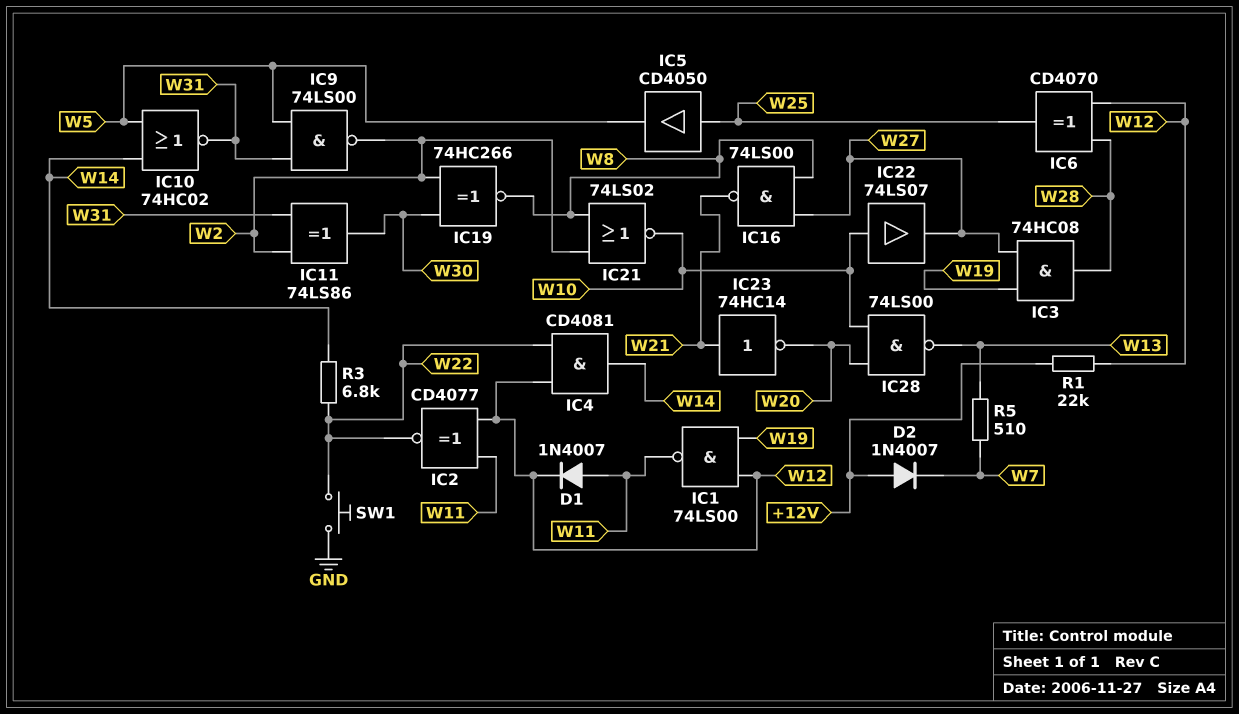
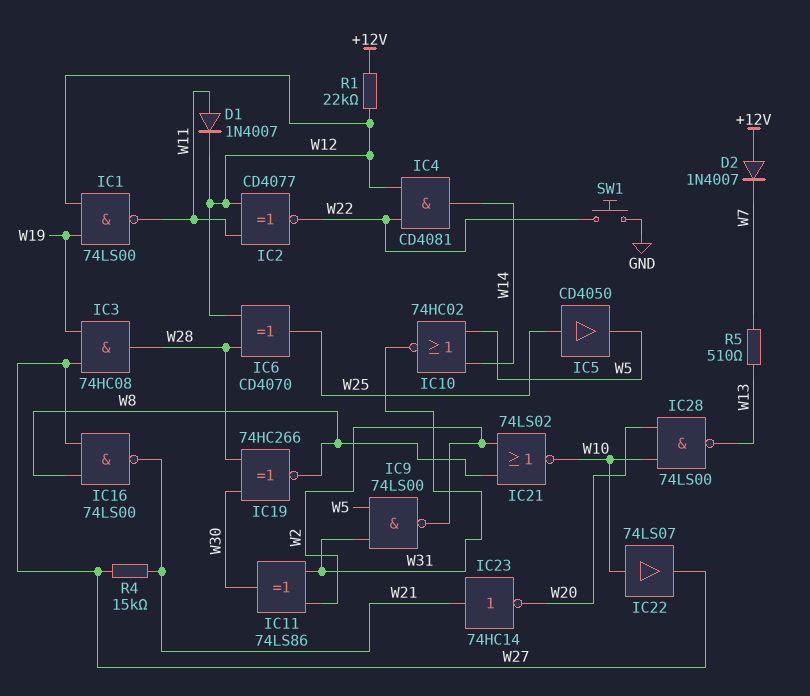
IC19: XNOR 74HC266 (in W2, in W30, out W8) -> XNOR 74HC266 (in W28, in W30, out W8)
R3: 6.8k (W14, W22) -> none
R4: none -> 15k (W21, W27)

